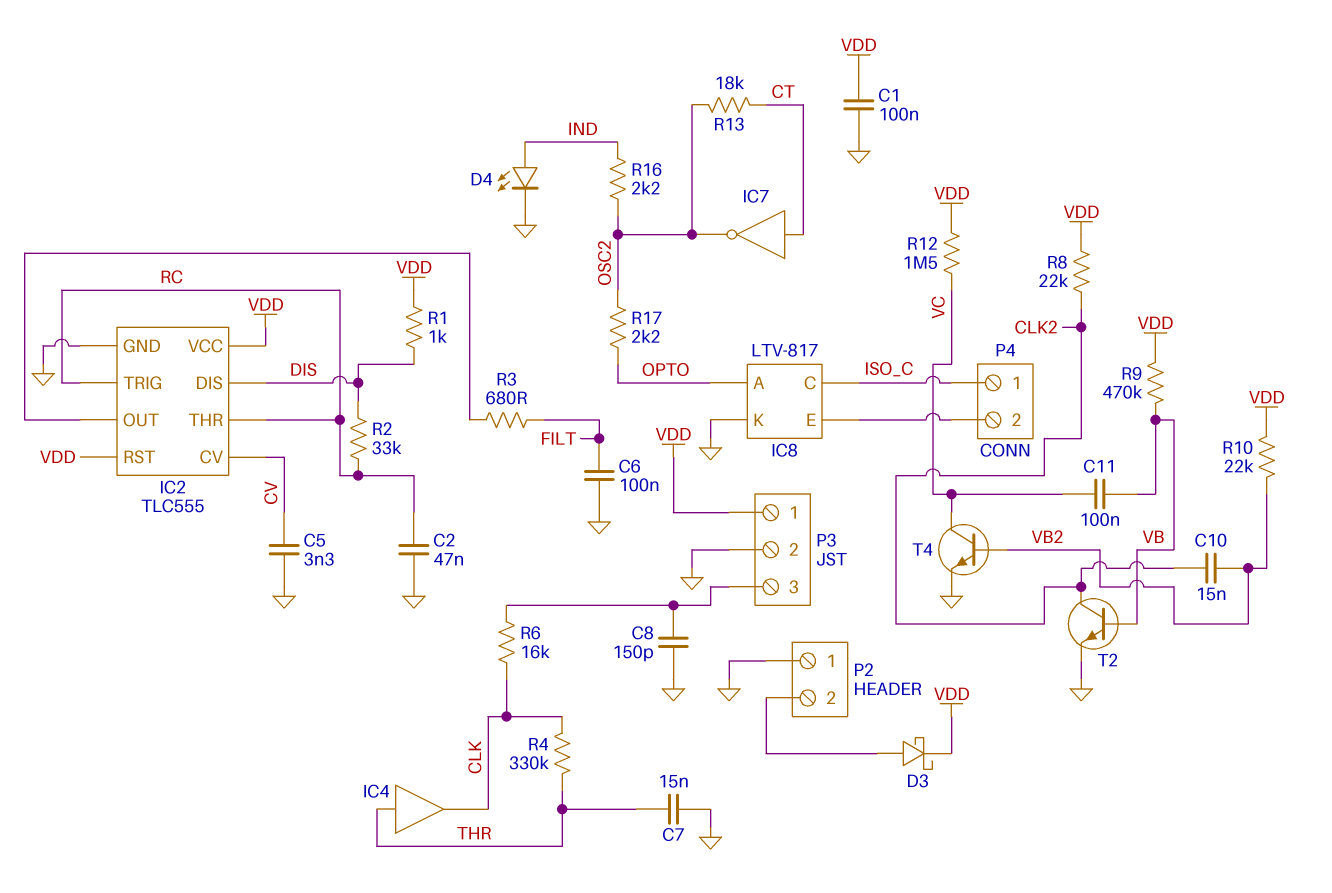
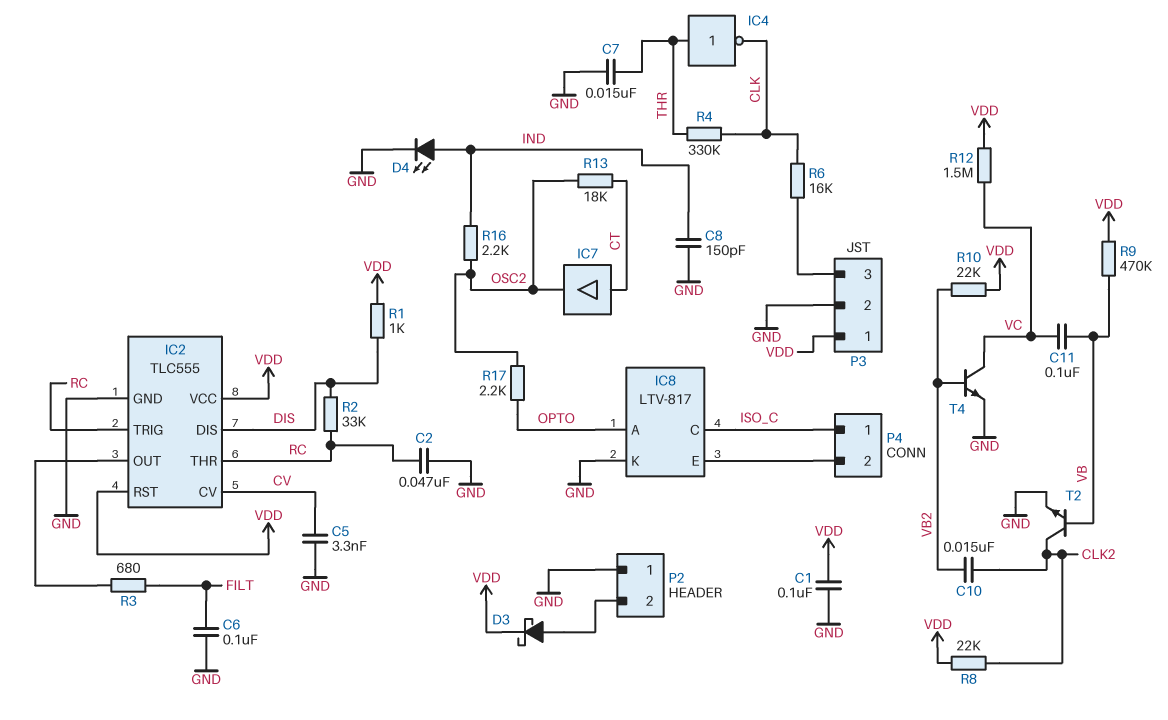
C8: 150pF (GND, P3/3) -> 150pF (GND, IND)
IC4: buffer (in THR, out CLK) -> NOT (in THR, out CLK)
IC7: NOT (in CT, out OSC2) -> buffer (in CT, out OSC2)

